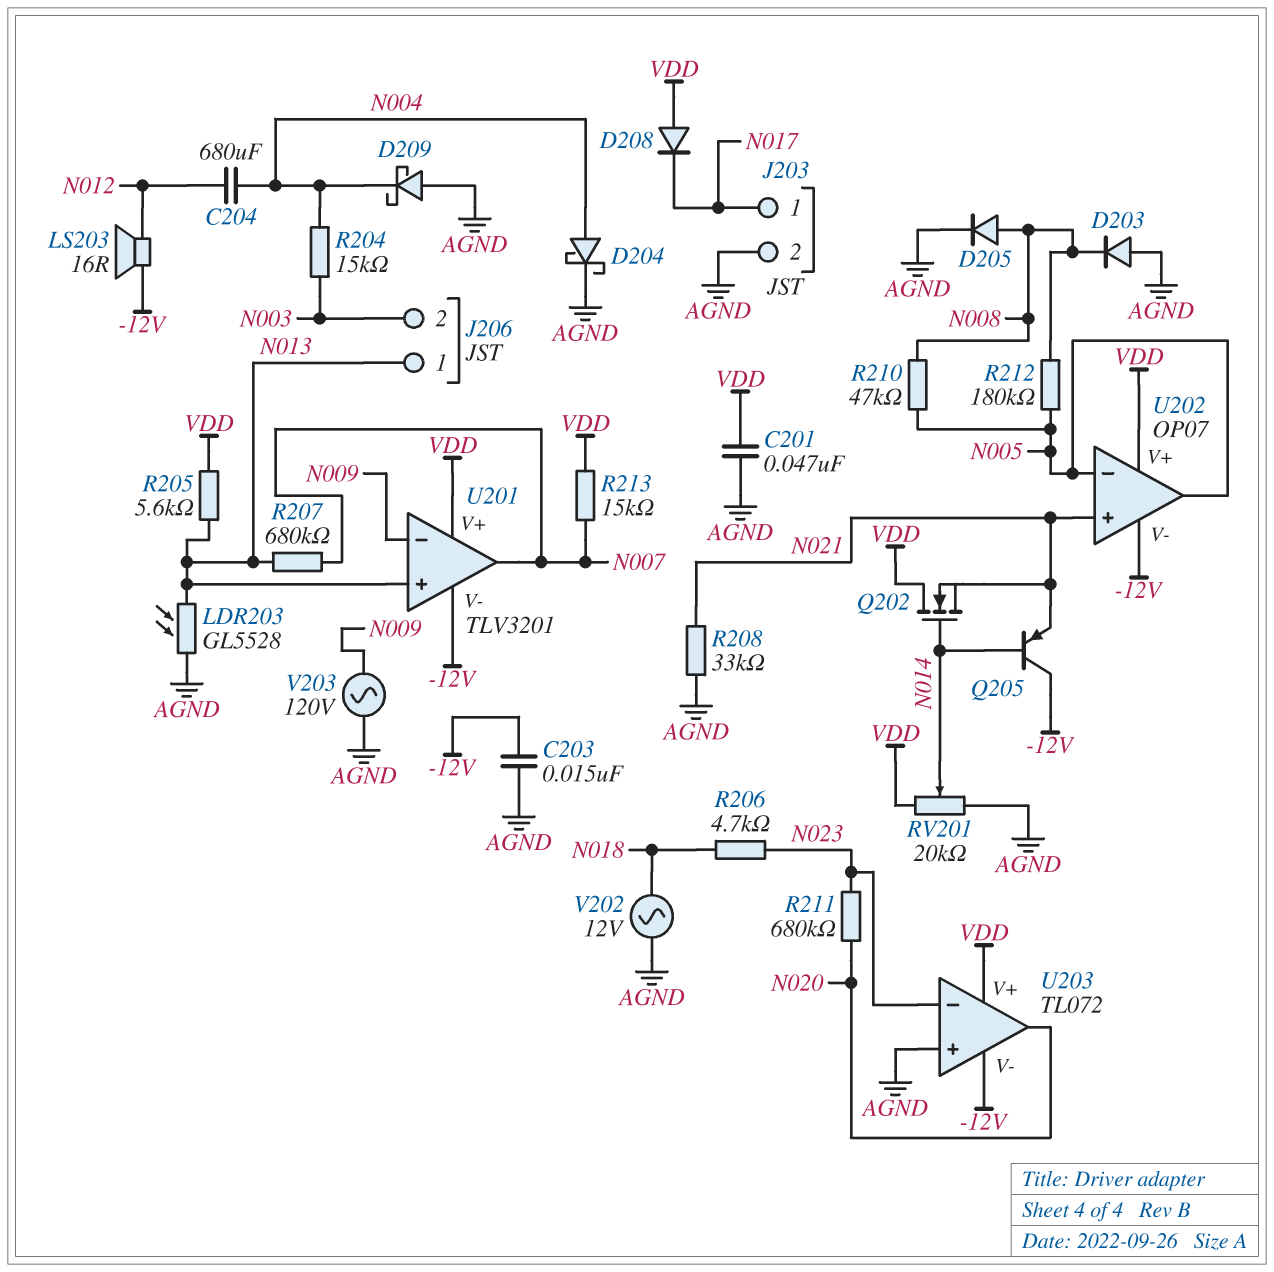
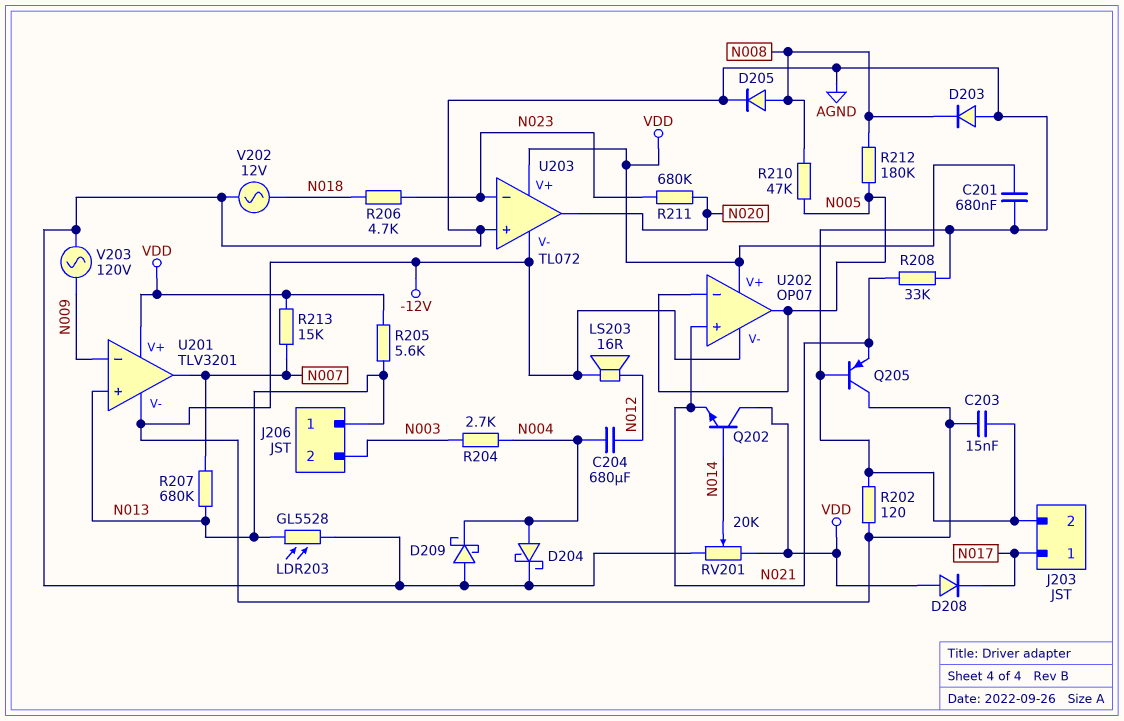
C201: 47nF (AGND, VDD) -> 680nF (AGND, VDD)
Q202: NMOS (G N014, D VDD, S N021) -> NPN (B N014, C VDD, E N021)
Q205: PNP (B N014, C -12V, E N021) -> PNP (B AGND, C -12V, E N021)
R202: none -> 120 (-12V, AGND)
R204: 15k (N003, N004) -> 2.7k (N003, N004)

